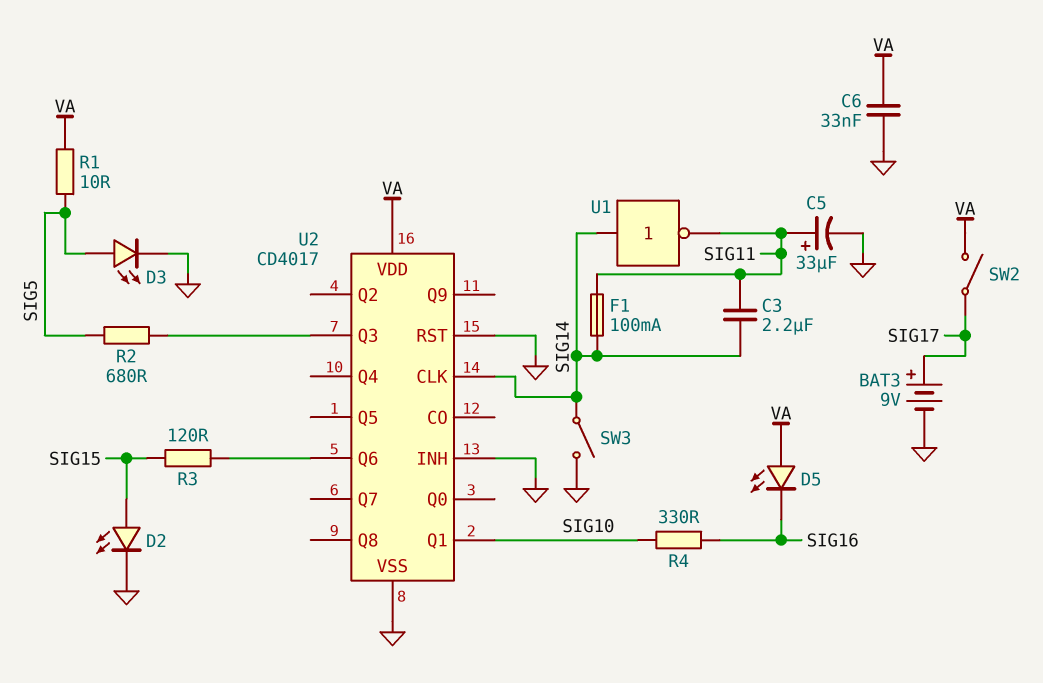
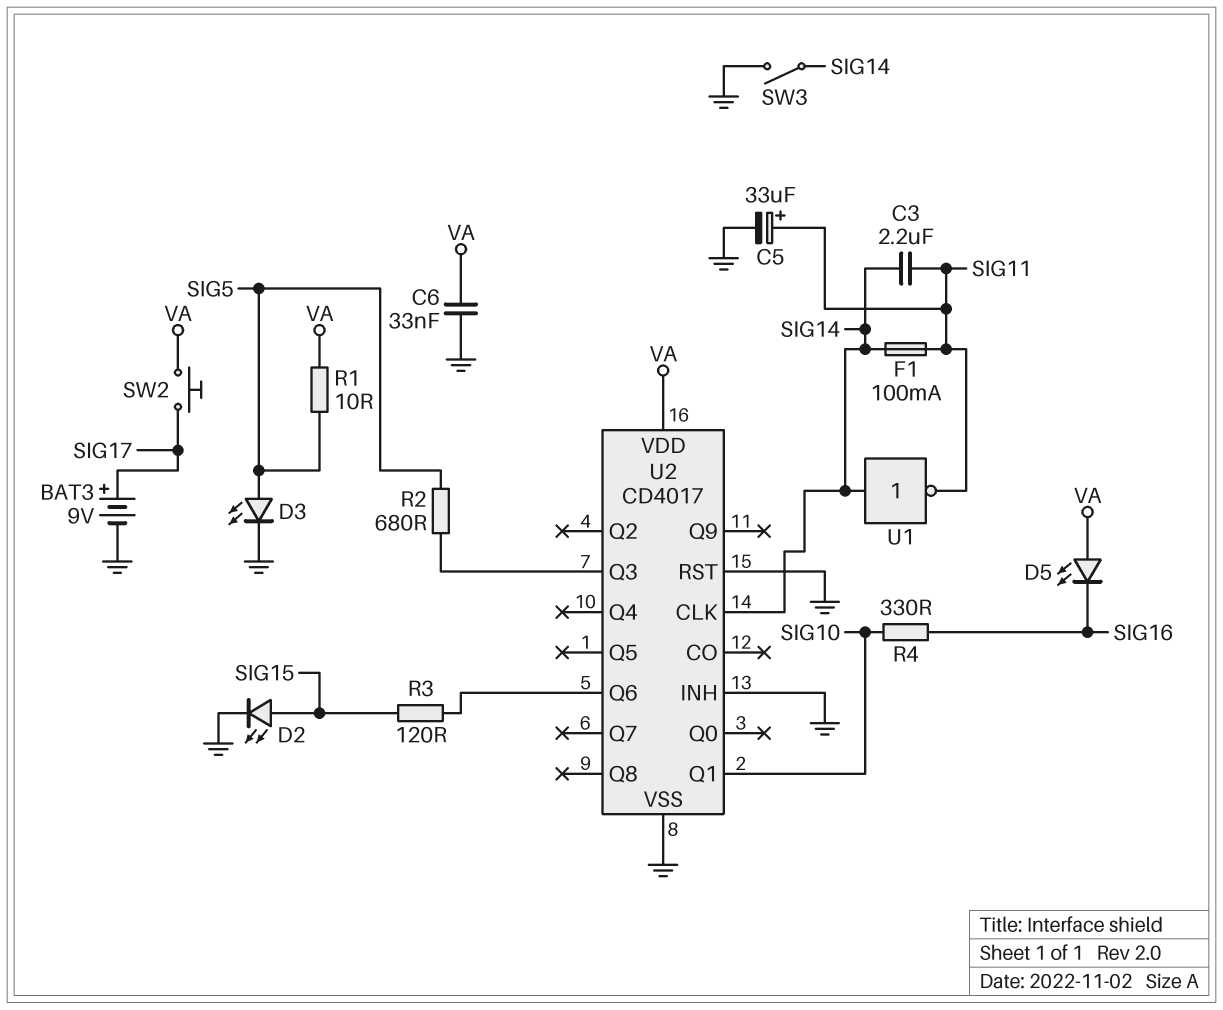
SW2: switch (SIG17, VA) -> button (SIG17, VA)

